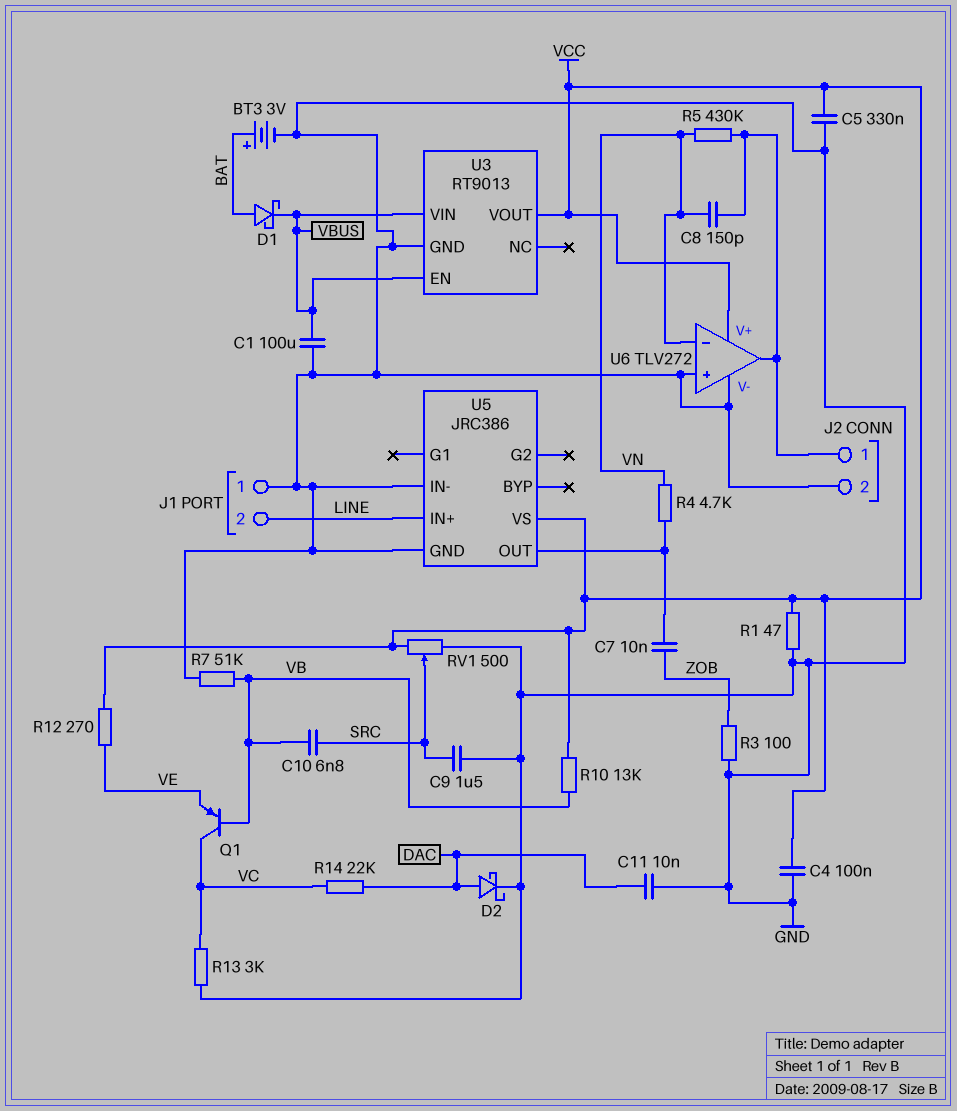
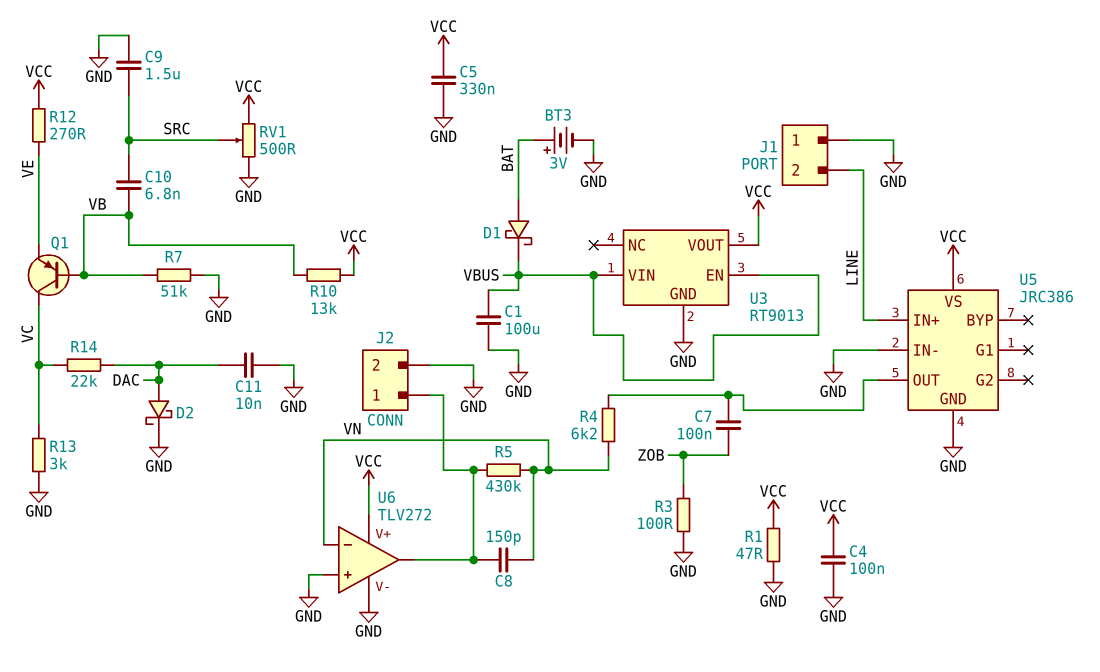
C7: 10nF (U5/OUT, ZOB) -> 100nF (U5/OUT, ZOB)
R4: 4.7k (U5/OUT, VN) -> 6.2k (U5/OUT, VN)

